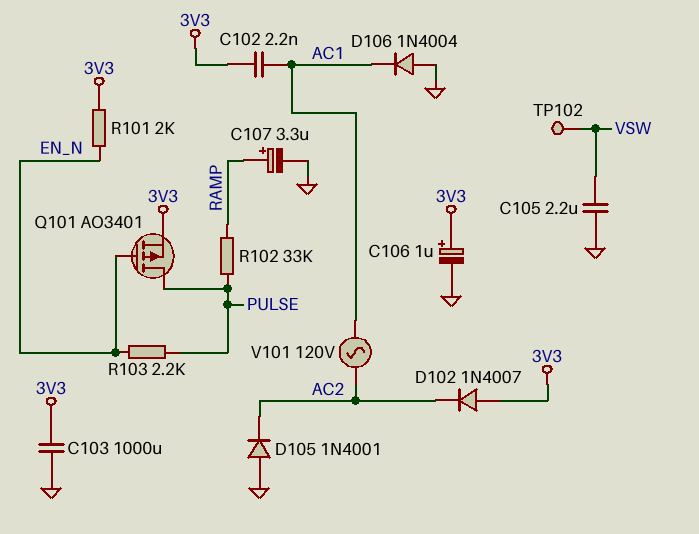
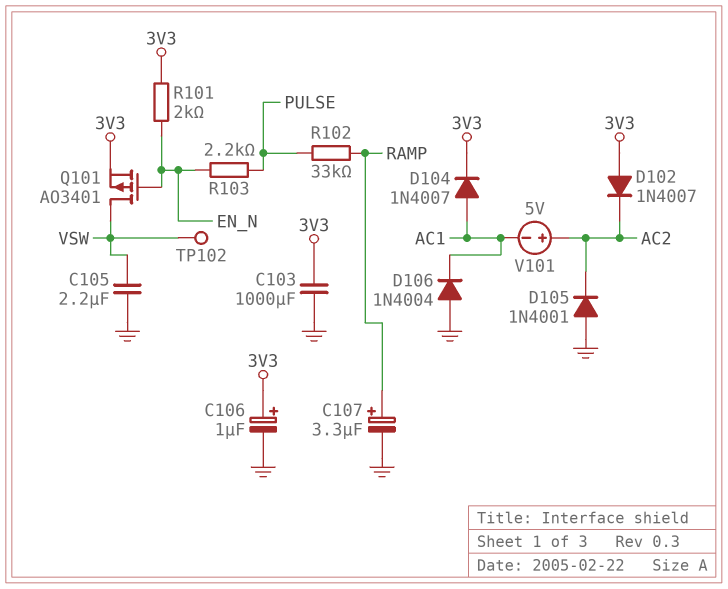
C102: 2.2nF (3V3, AC1) -> none
D104: none -> diode 1N4007 (A AC1, K 3V3)
Q101: PMOS AO3401 (G EN_N, D PULSE, S 3V3) -> PMOS AO3401 (G EN_N, D VSW, S 3V3)
V101: AC 120V (AC1, AC2) -> 5V (plus AC2, minus AC1)

